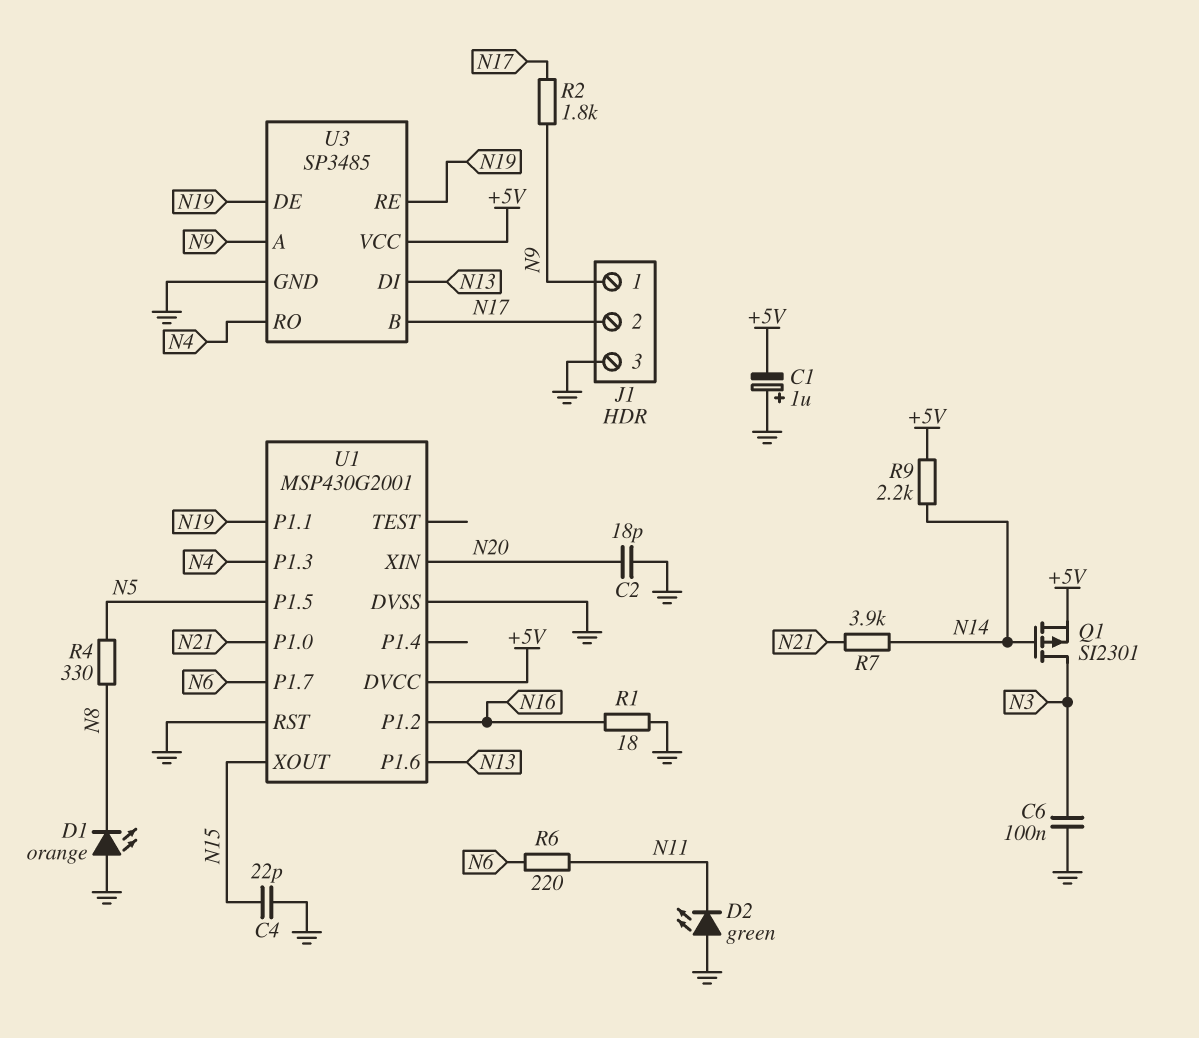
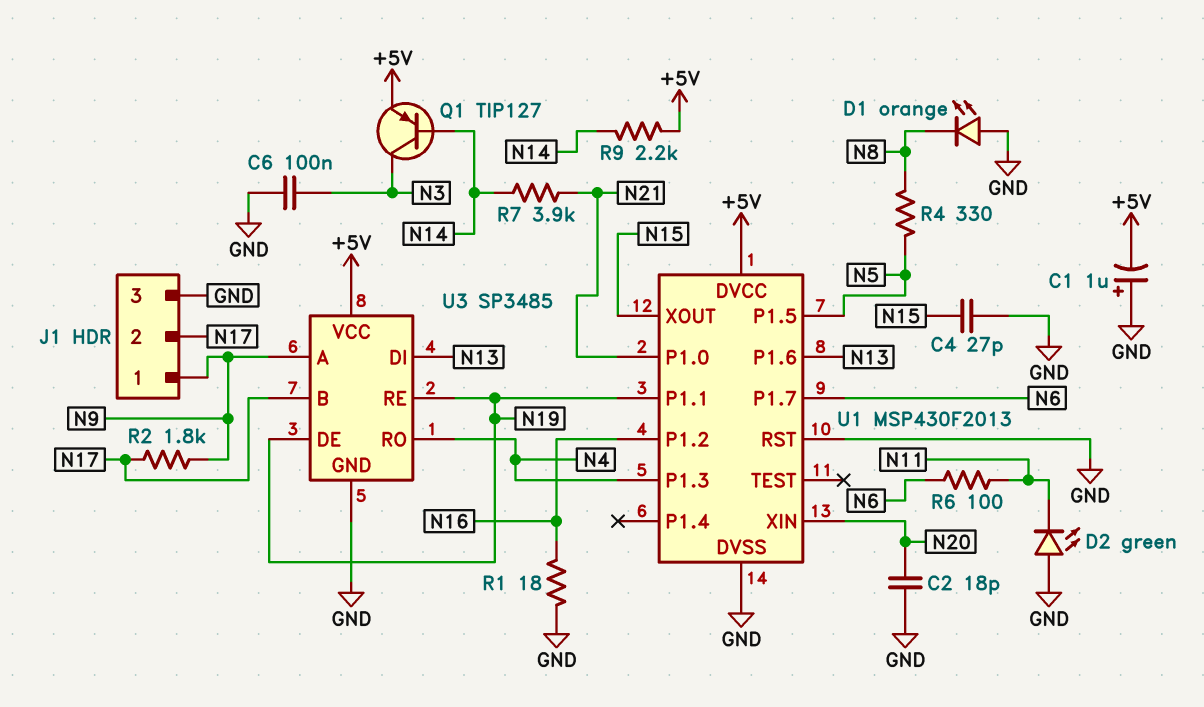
C4: 22pF (GND, N15) -> 27pF (GND, N15)
Q1: PMOS SI2301 (G N14, D N3, S +5V) -> PNP TIP127 (B N14, C N3, E +5V)
R6: 220 (N6, N11) -> 100 (N6, N11)
U1: MSP430G2001 -> MSP430F2013

